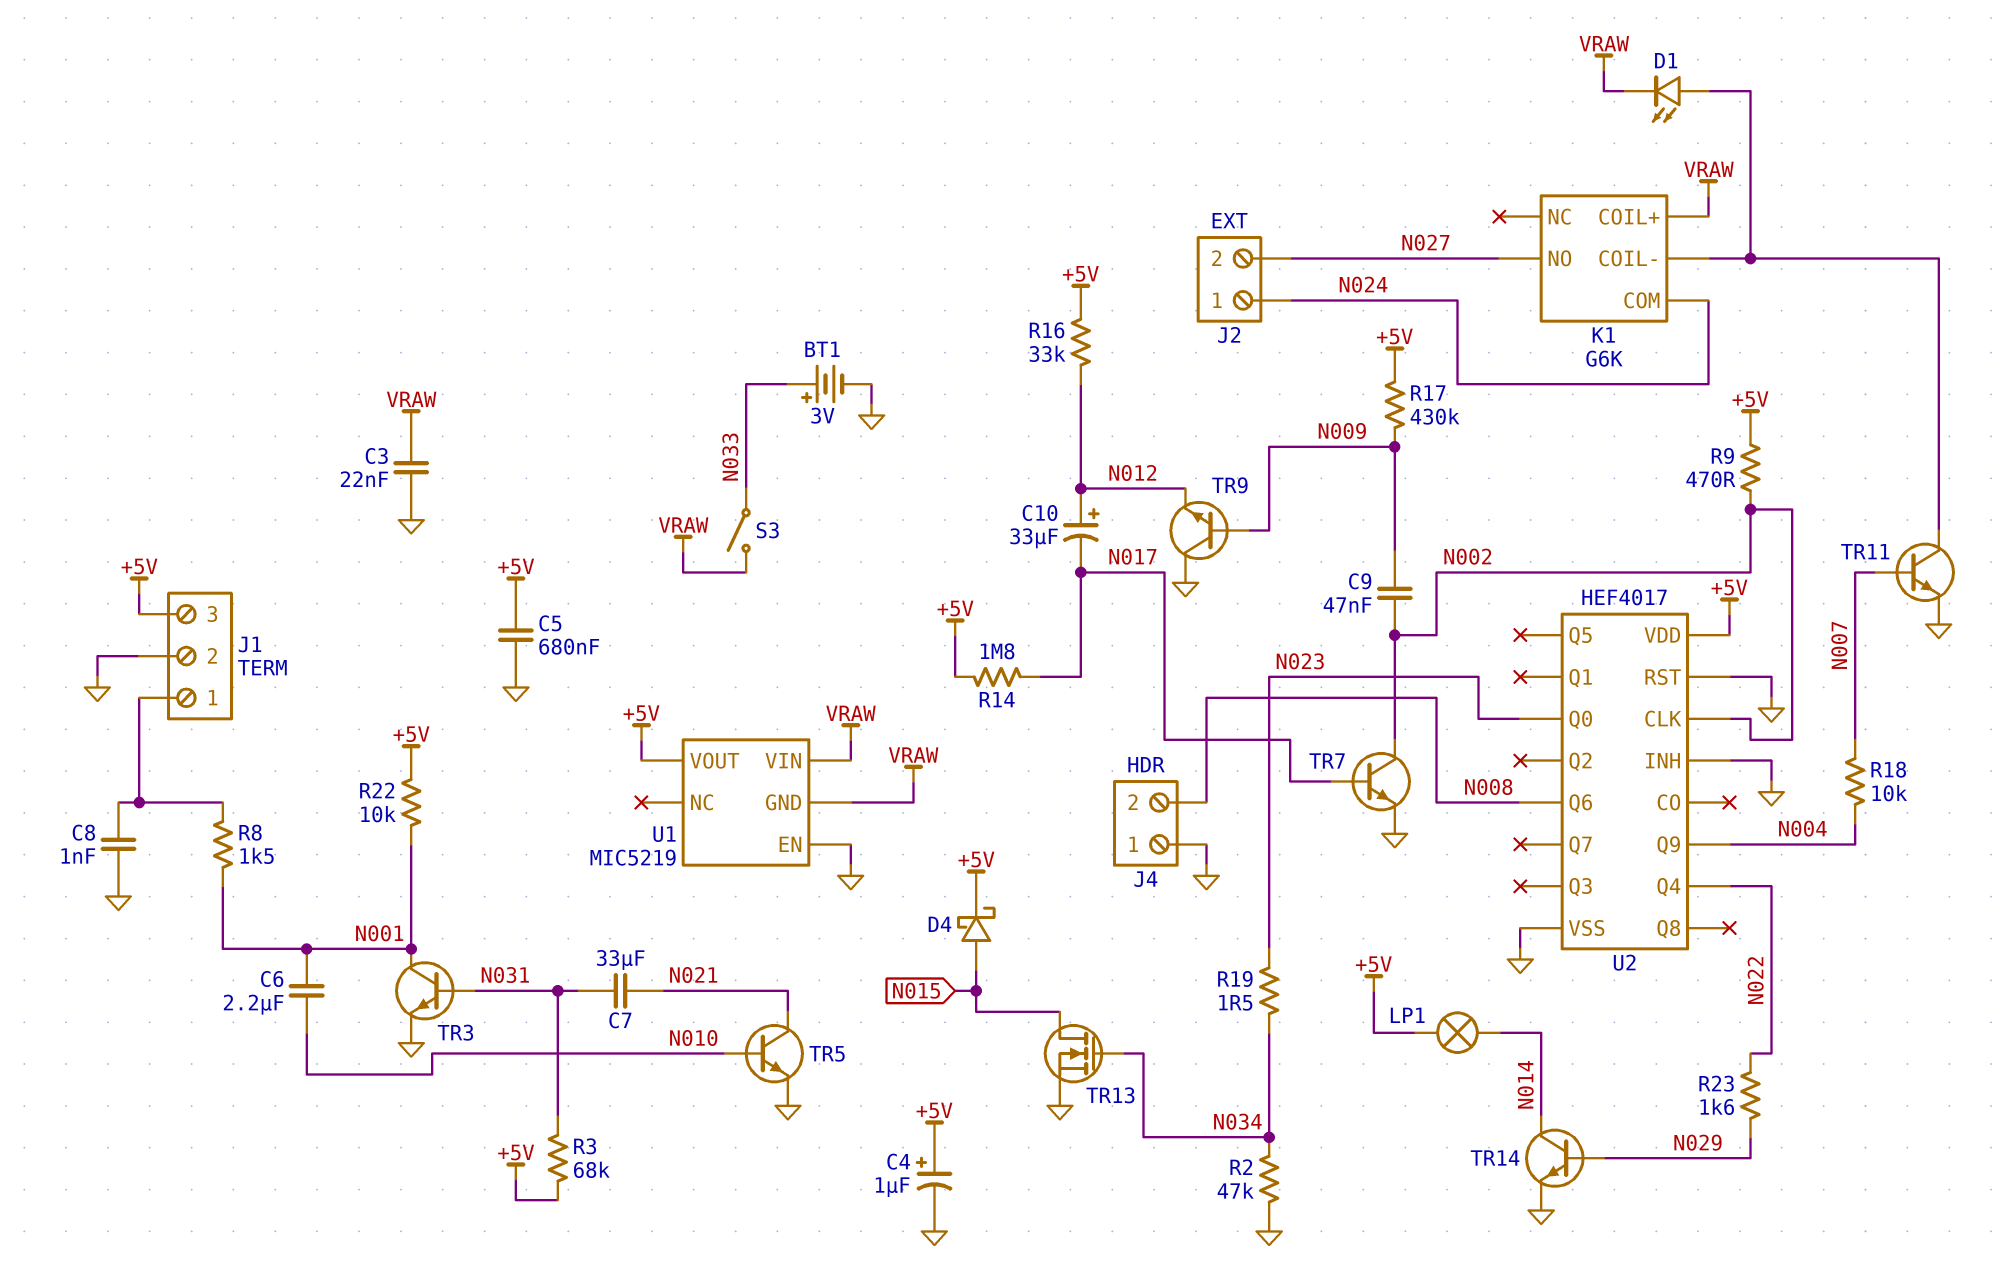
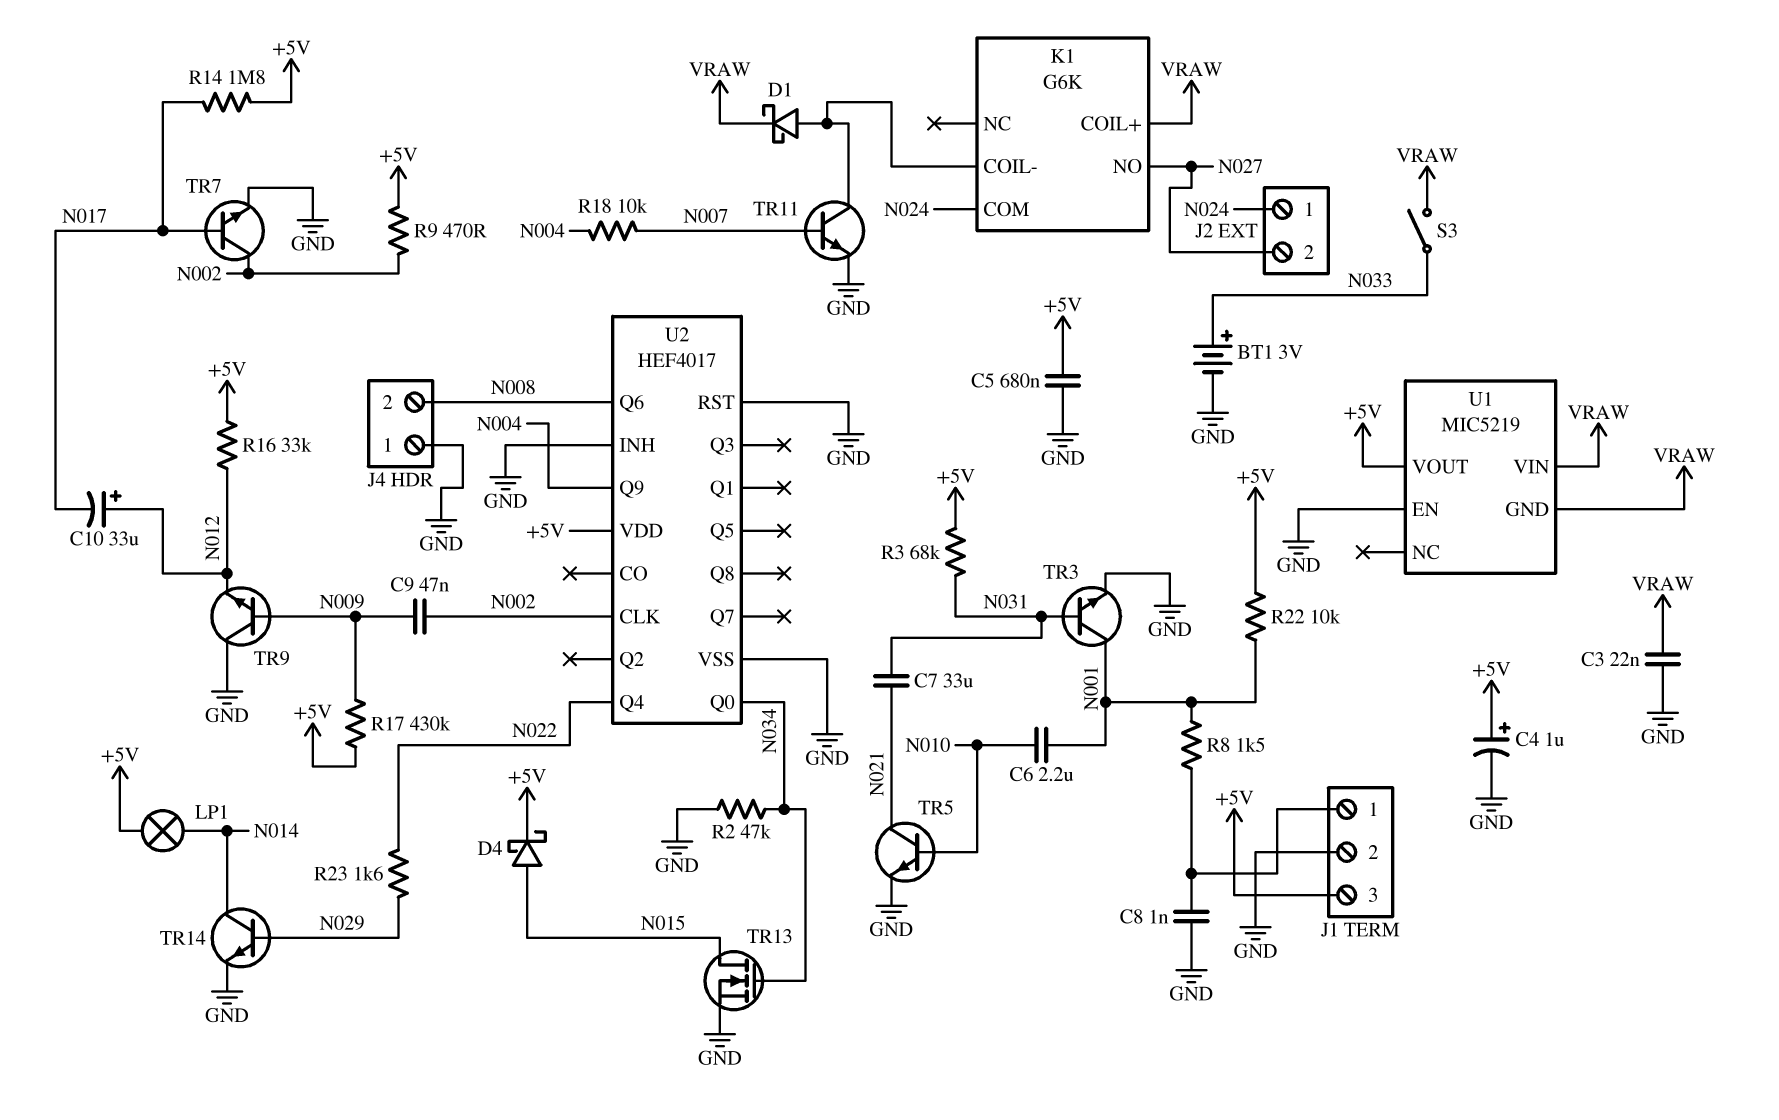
D1: LED (A K1/COIL-, K VRAW) -> schottky (A K1/COIL-, K VRAW)
R19: 1.5 (N023, N034) -> none
U2 pin Q0: N023 -> N034

